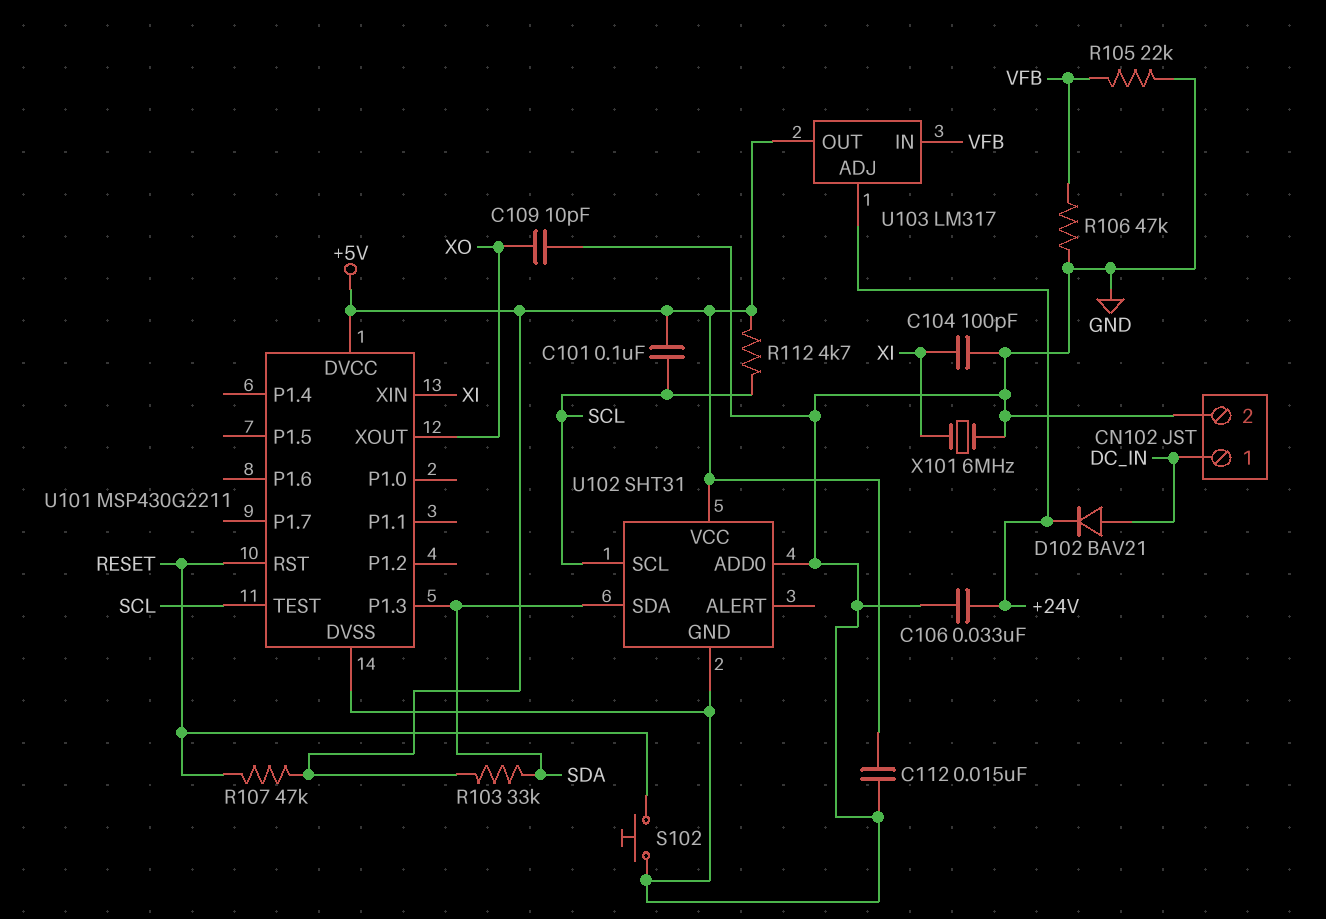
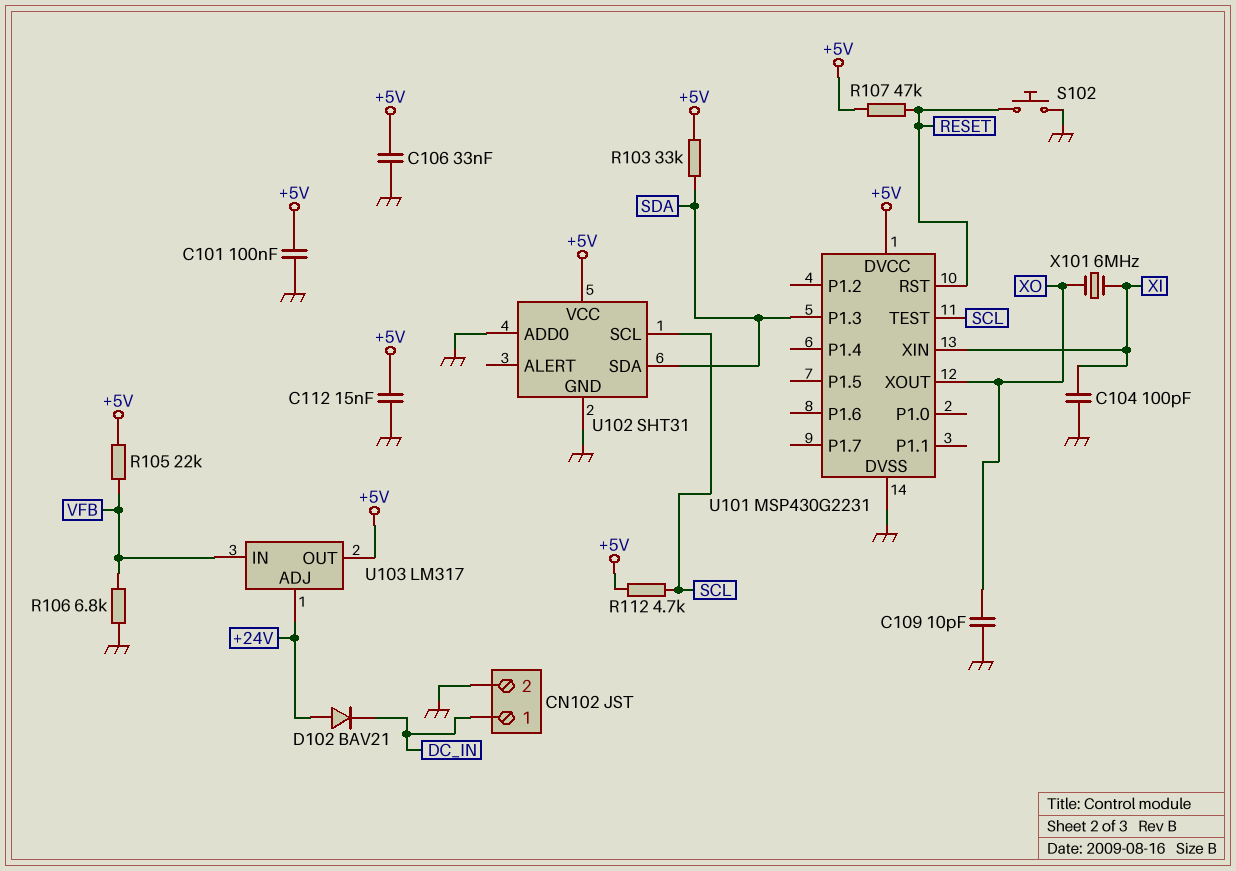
C101: 100nF (+5V, SCL) -> 100nF (+5V, GND)
C106: 33nF (+24V, GND) -> 33nF (+5V, GND)
D102: diode BAV21 (A DC_IN, K +24V) -> diode BAV21 (A +24V, K DC_IN)
R105: 22k (GND, VFB) -> 22k (+5V, VFB)
R106: 47k (GND, VFB) -> 6.8k (GND, VFB)
U101: MSP430G2211 -> MSP430G2231
X101: 6MHz (GND, XI) -> 6MHz (XI, XO)

